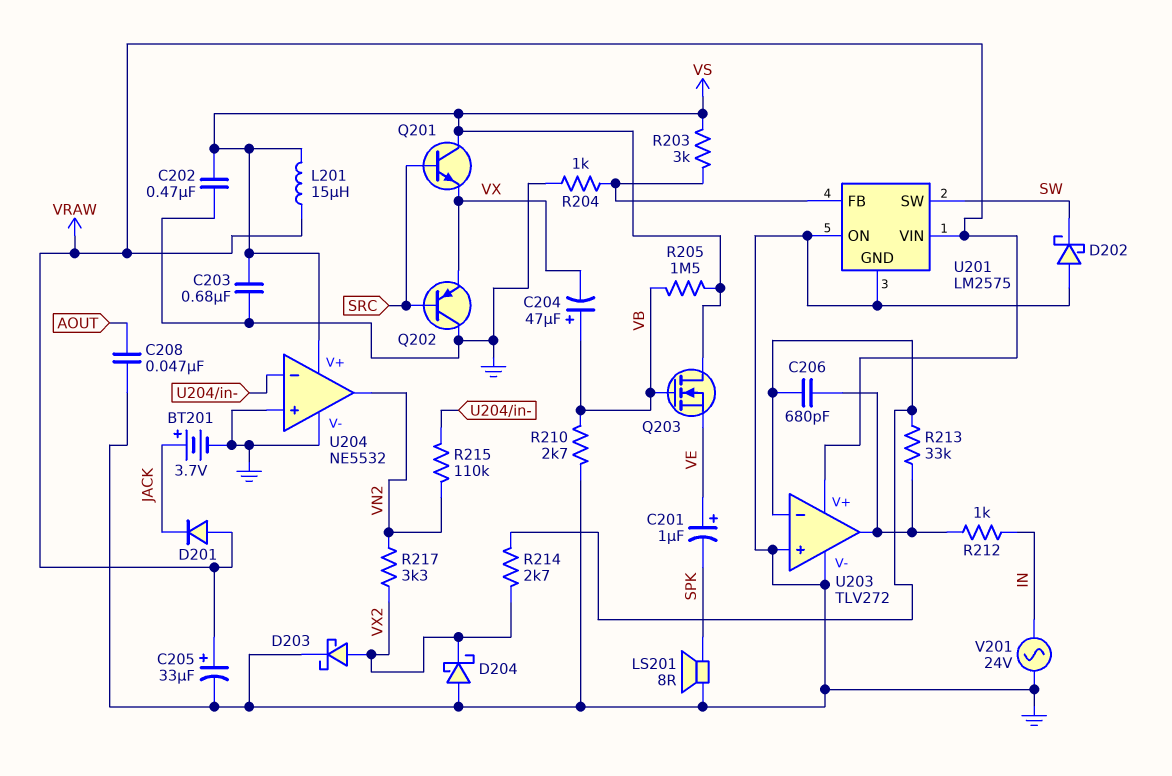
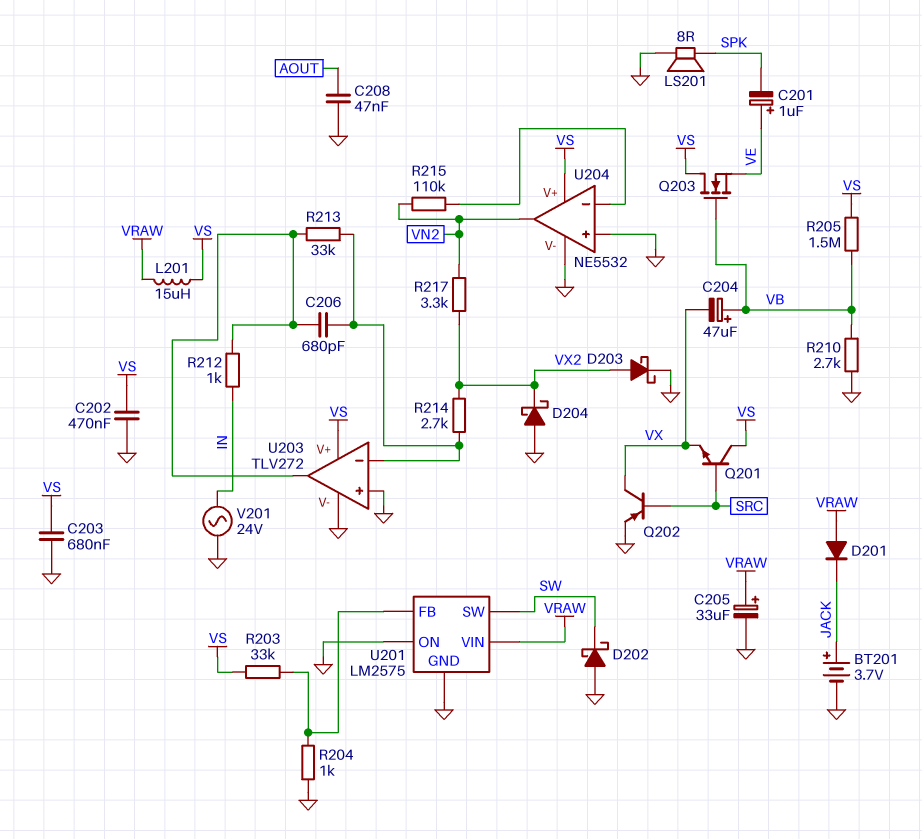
Q202: PNP (B SRC, C GND, E VX) -> PNP (B SRC, C VX, E GND)
R203: 3k (U201/FB, VS) -> 33k (U201/FB, VS)
U203 pin V+: VRAW -> VS

